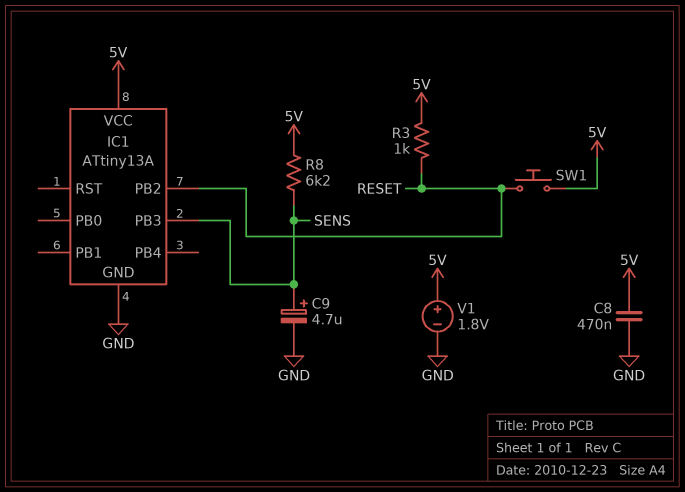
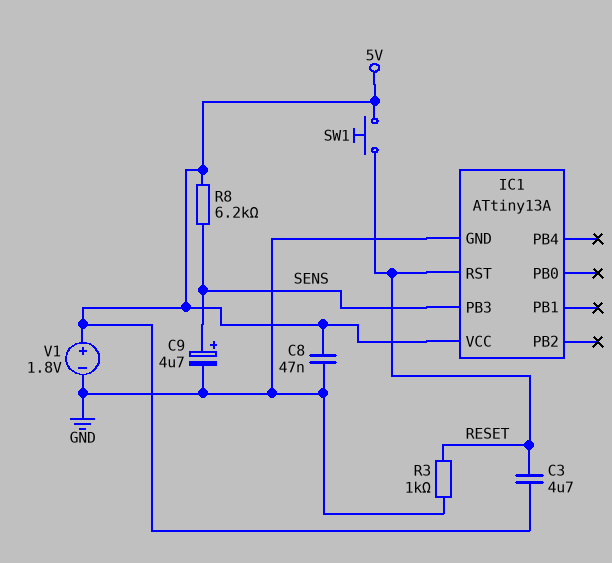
C3: none -> 4.7uF (5V, RESET)
C8: 470nF (5V, GND) -> 47nF (5V, GND)
IC1 pin PB2: RESET -> none
IC1 pin RST: none -> RESET
R3: 1k (5V, RESET) -> 1k (GND, RESET)

